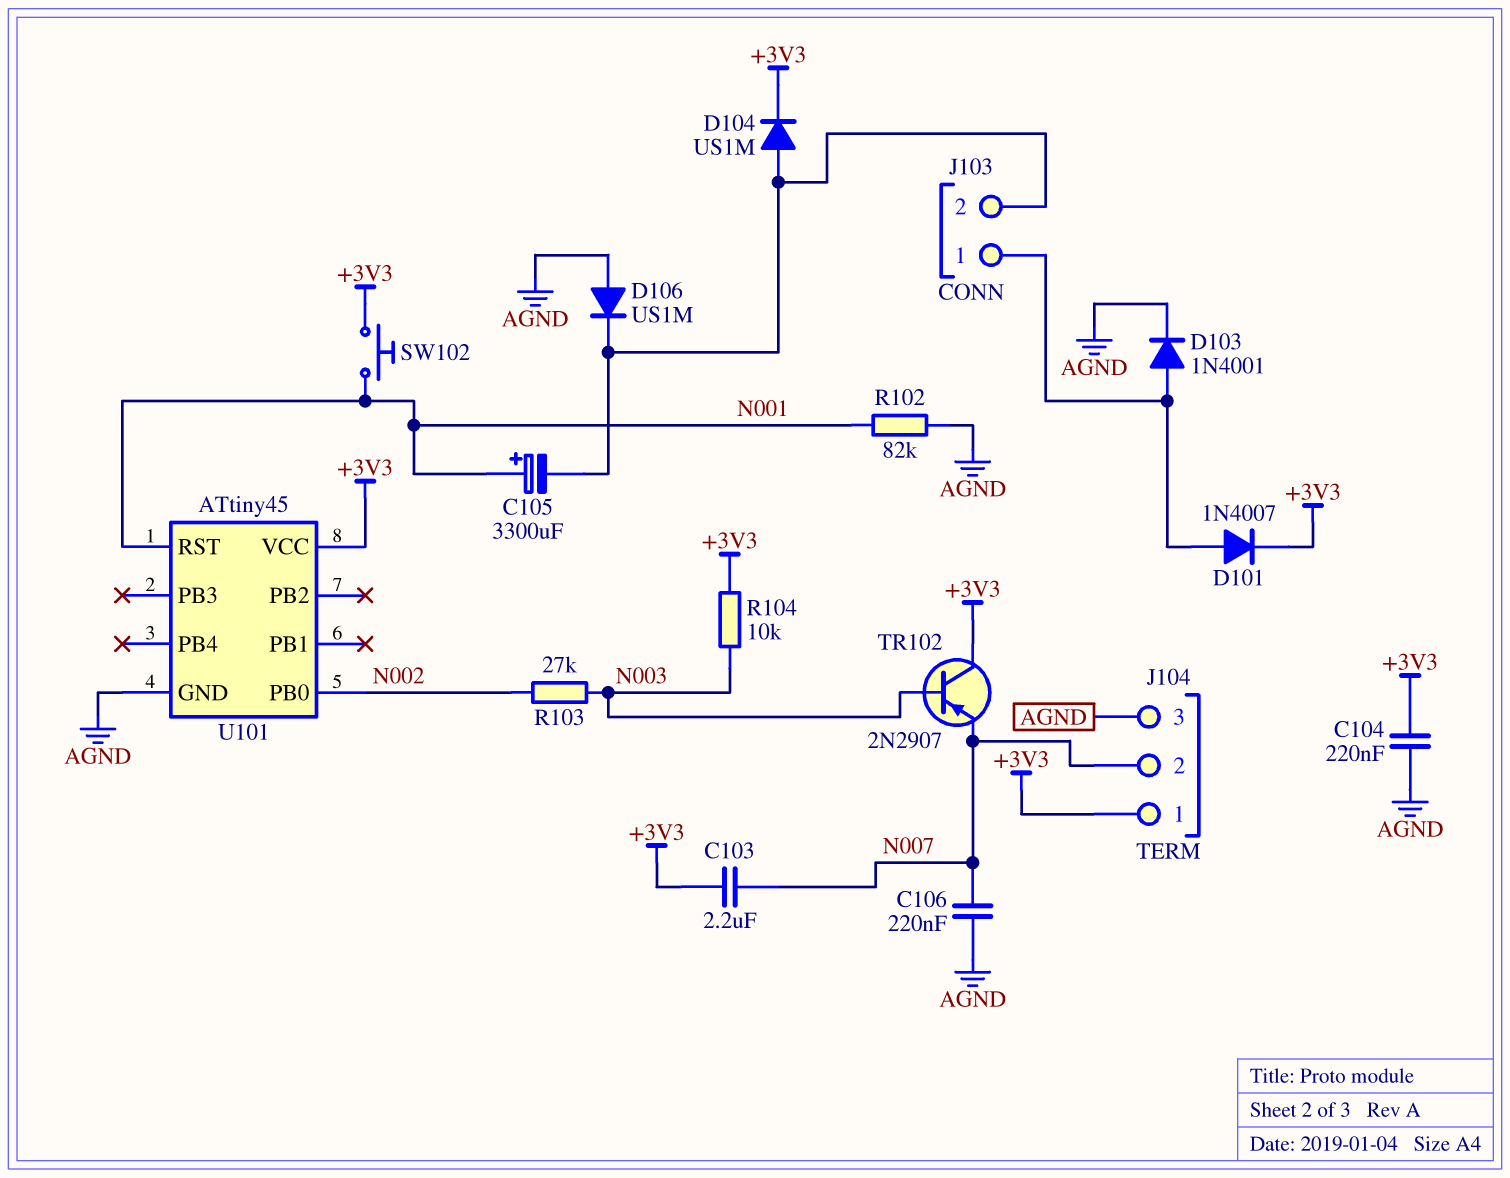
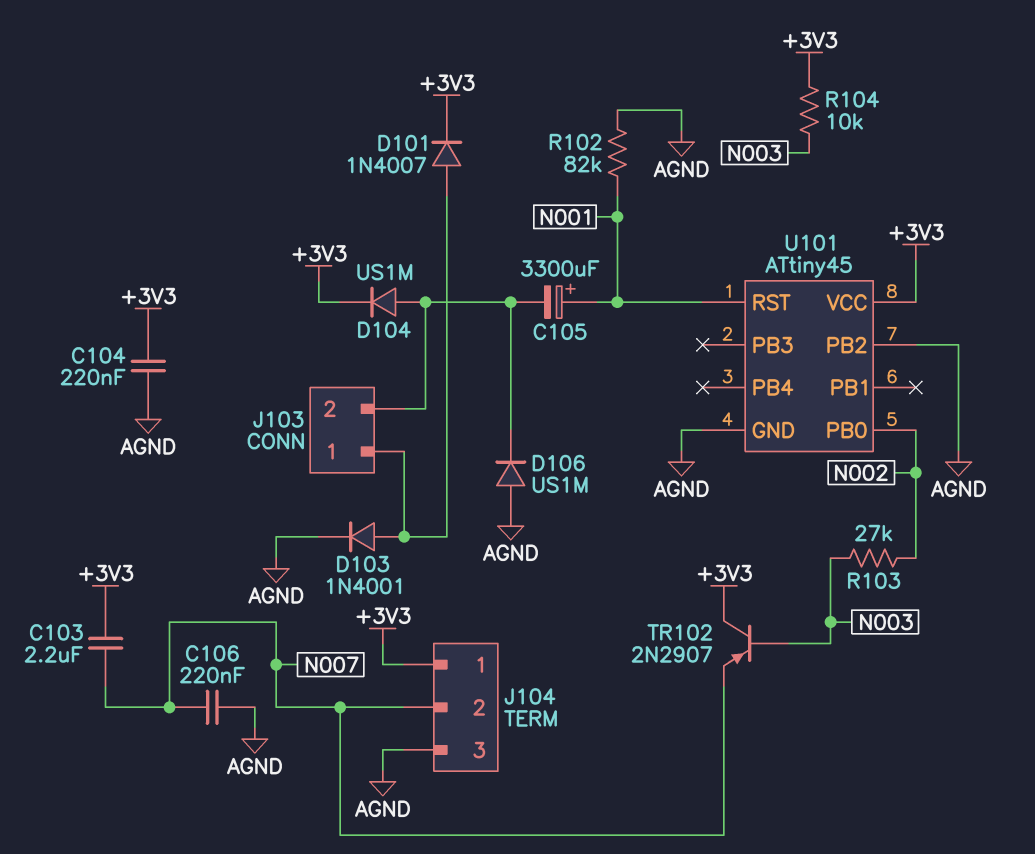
SW102: button (+3V3, N001) -> none
U101 pin PB2: none -> AGND

